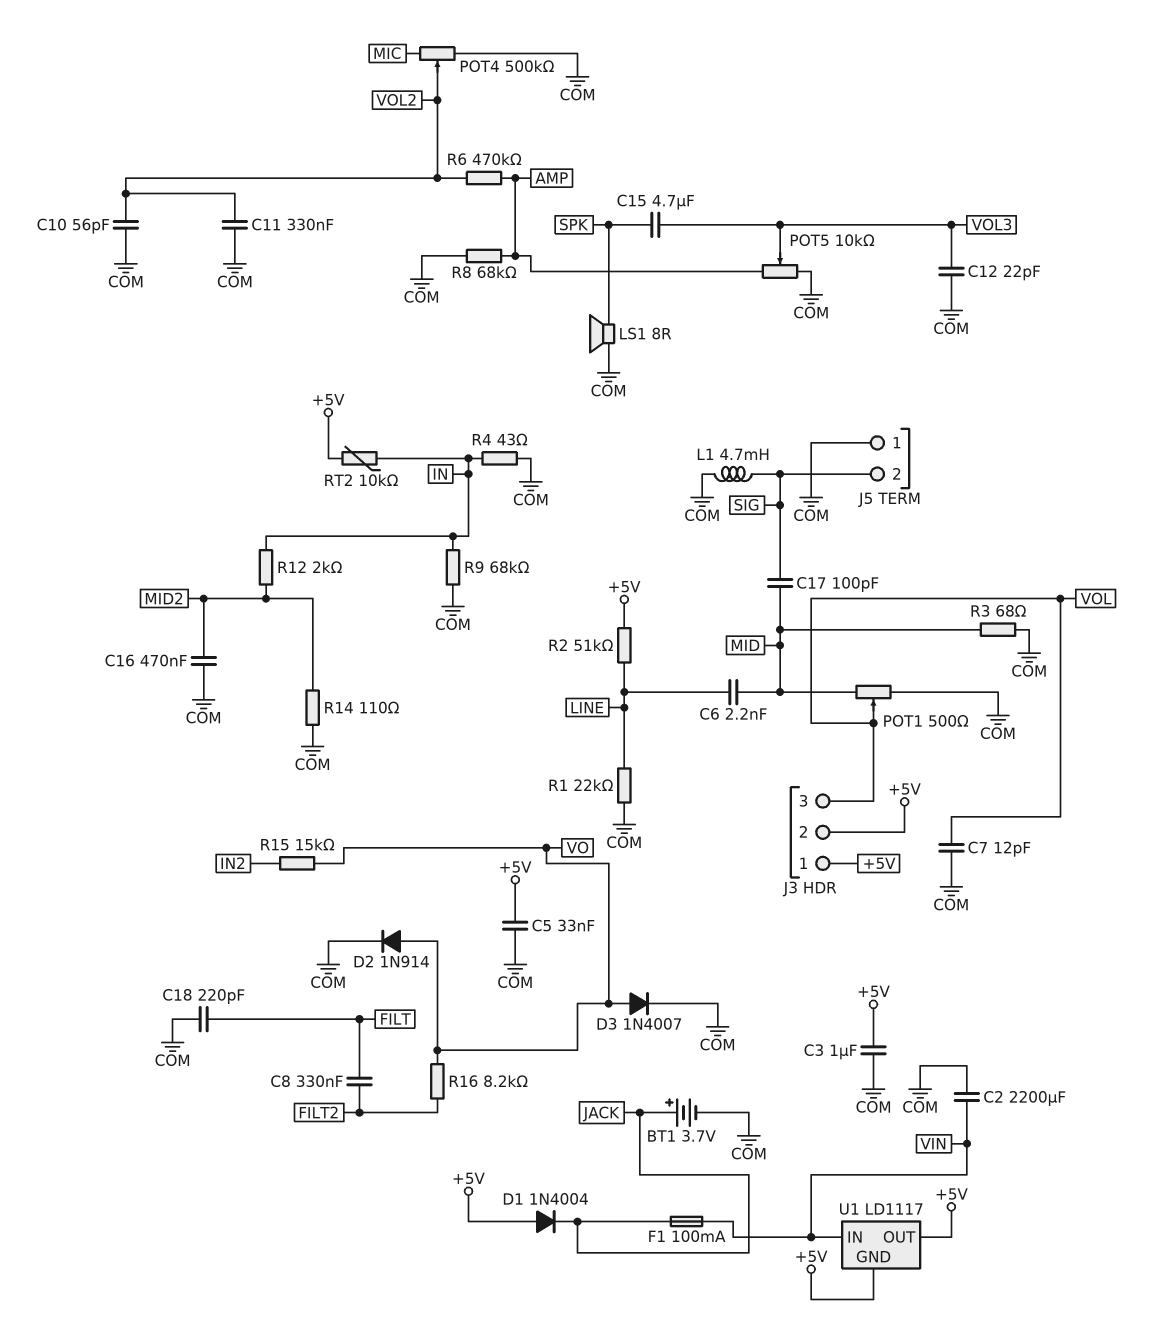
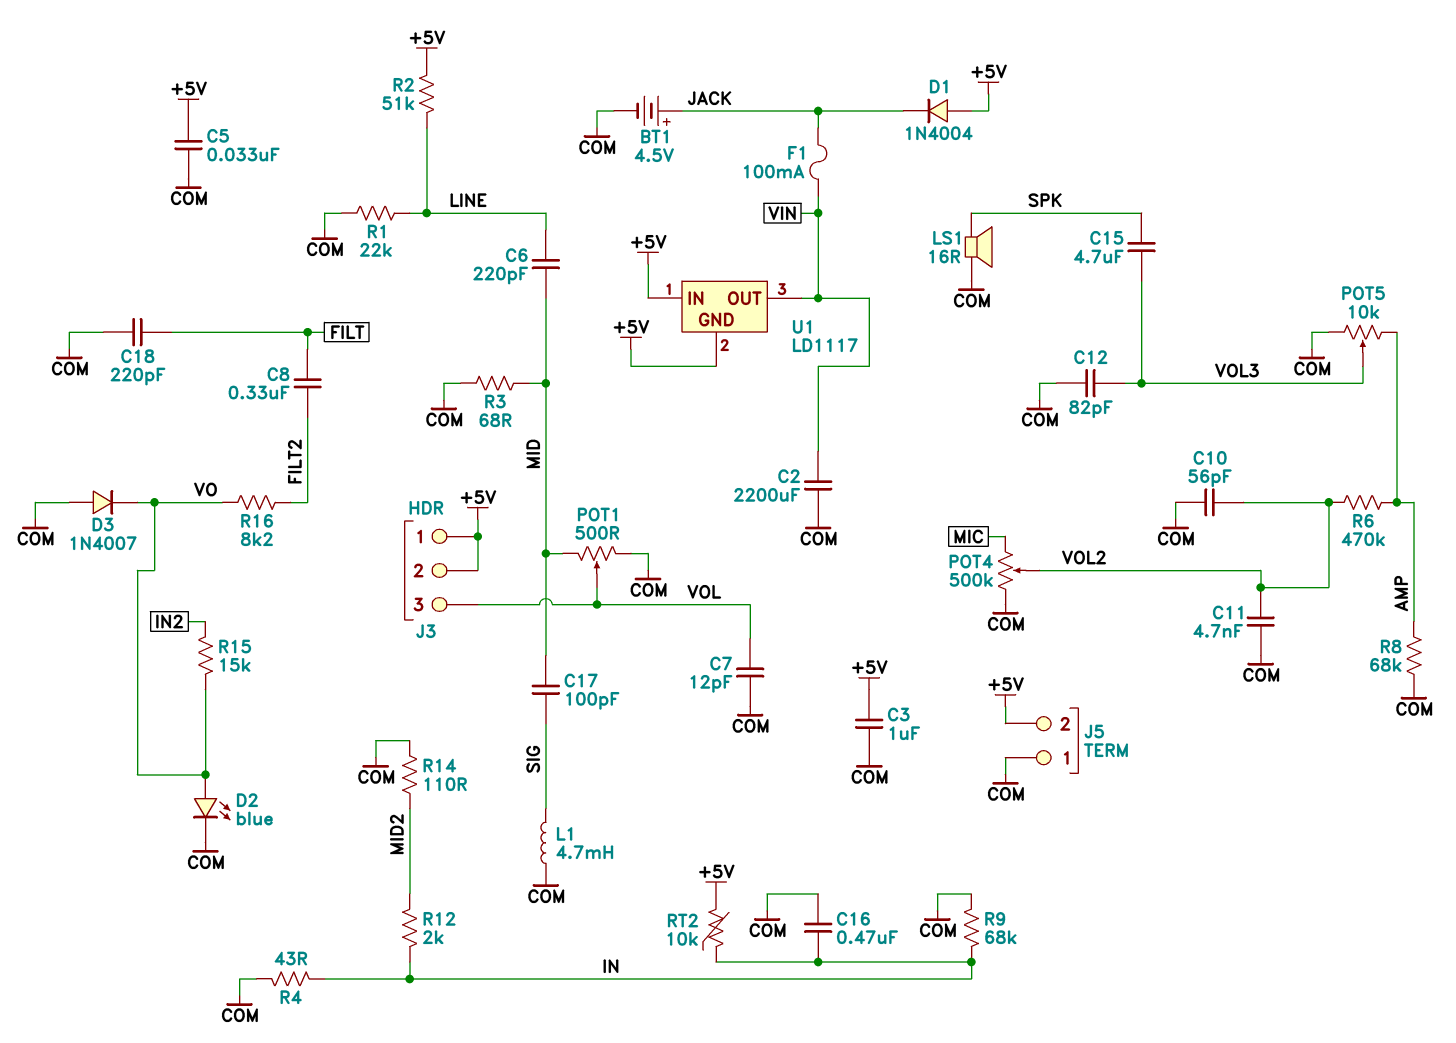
BT1: 3.7V (plus JACK, minus COM) -> 4.5V (plus JACK, minus COM)
C6: 2.2nF (LINE, MID) -> 220pF (LINE, MID)
C11: 330nF (COM, VOL2) -> 4.7nF (COM, VOL2)
C12: 22pF (COM, VOL3) -> 82pF (COM, VOL3)
C16: 470nF (COM, MID2) -> 470nF (COM, IN)
D2: diode 1N914 (A VO, K COM) -> LED blue (A VO, K COM)
D3: diode 1N4007 (A VO, K COM) -> diode 1N4007 (A COM, K VO)
J5 pin 2: SIG -> +5V
LS1: speaker 8R (COM, SPK) -> speaker 16R (COM, SPK)
U1 pin IN: VIN -> +5V
U1 pin OUT: +5V -> VIN

